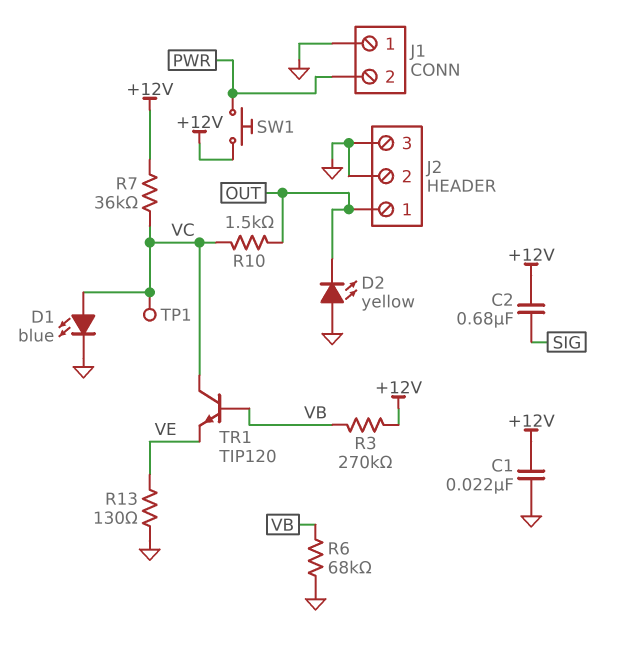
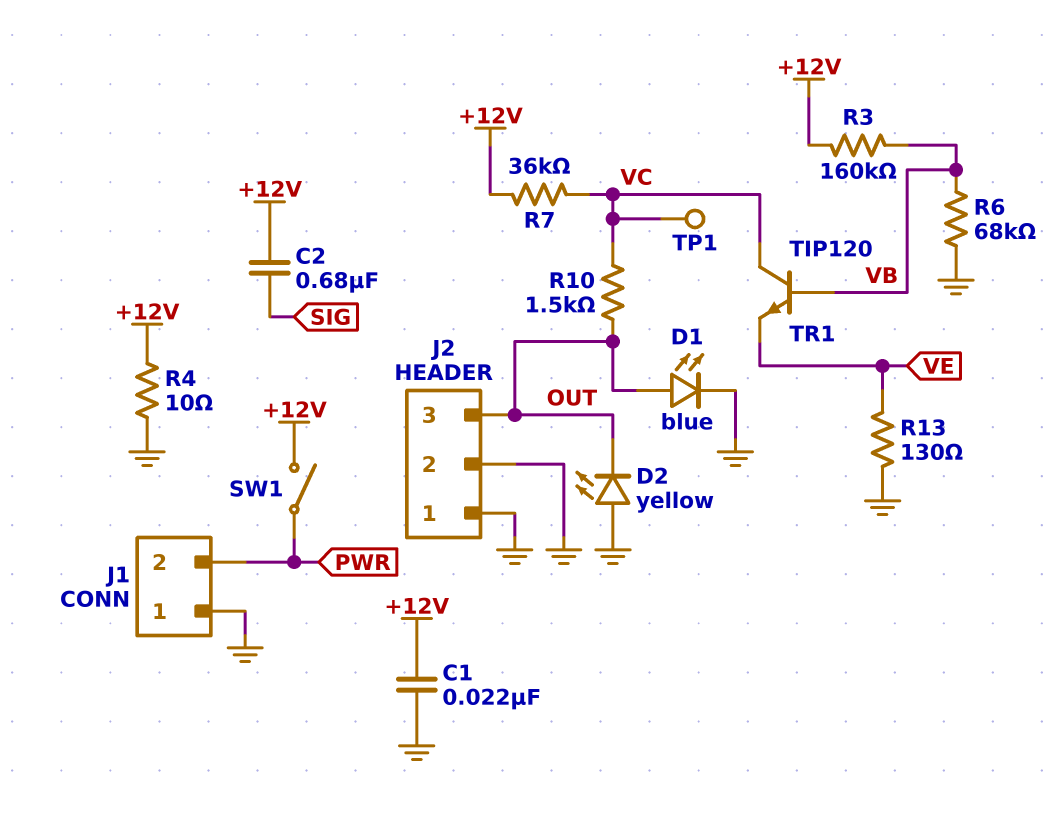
D1: LED blue (A VC, K GND) -> LED blue (A OUT, K GND)
J2 pin 1: OUT -> GND
J2 pin 3: GND -> OUT
R3: 270k (+12V, VB) -> 160k (+12V, VB)
R4: none -> 10 (+12V, GND)
SW1: button (+12V, PWR) -> switch (+12V, PWR)

